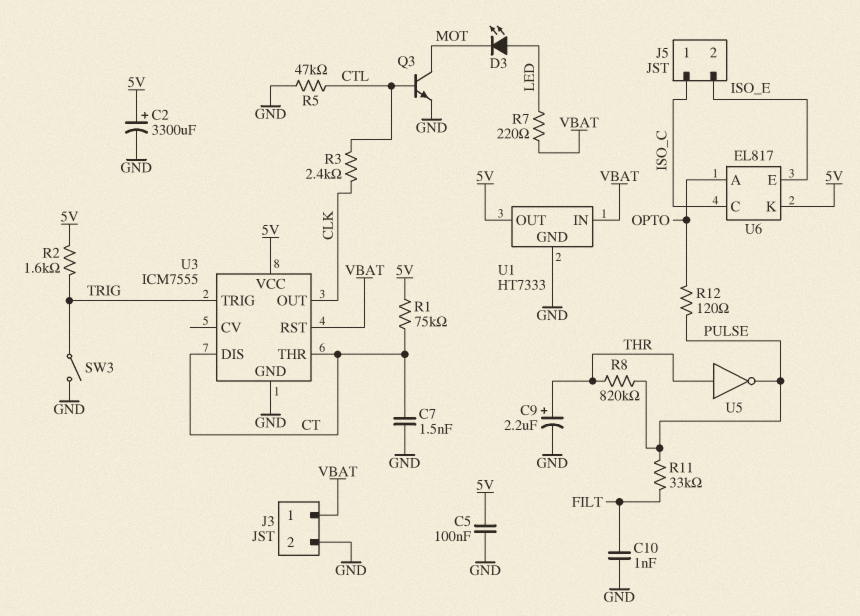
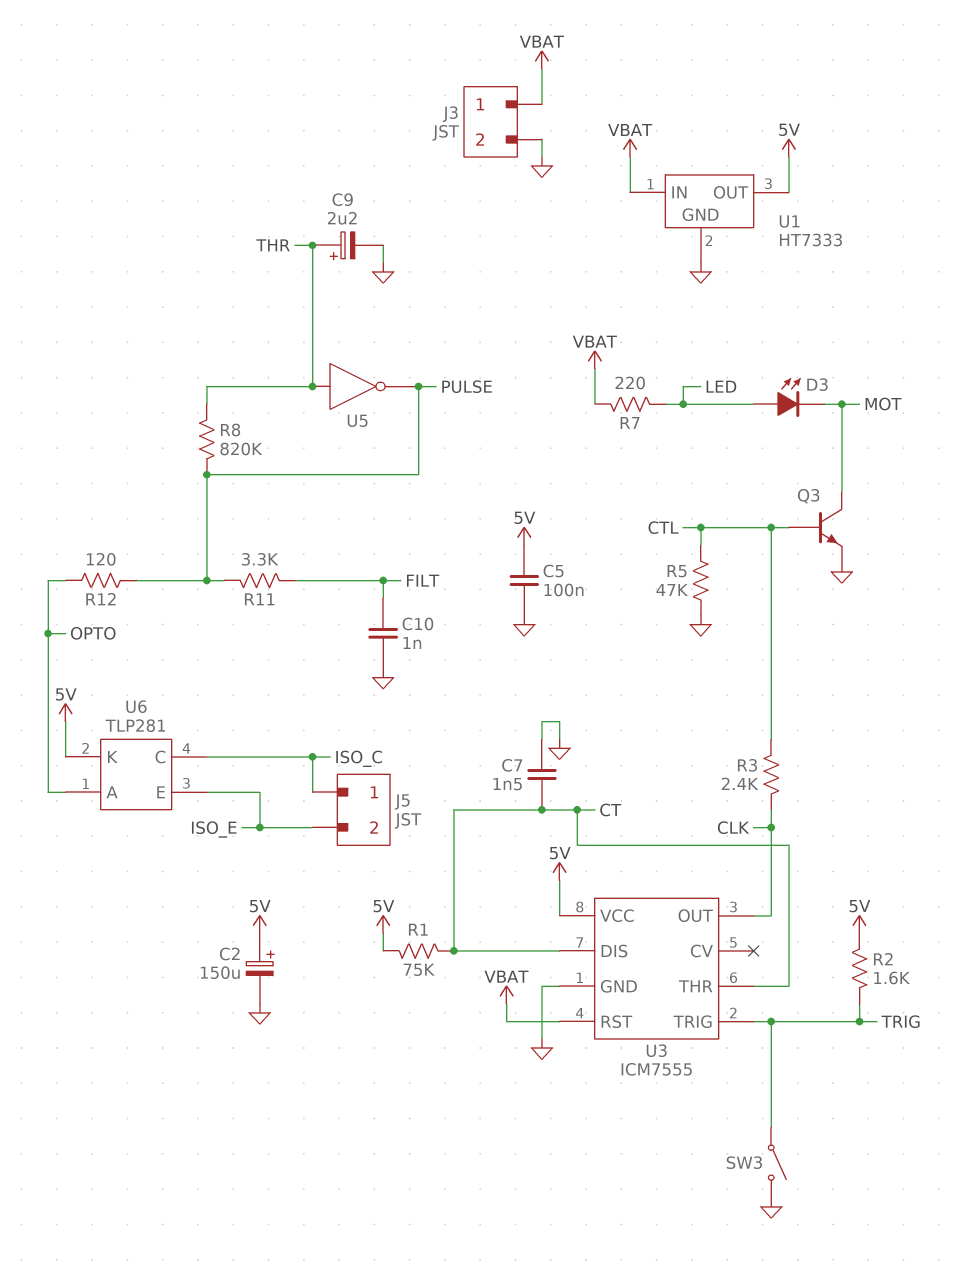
C2: 3300uF (plus 5V, minus GND) -> 150uF (plus 5V, minus GND)
R11: 33k (FILT, PULSE) -> 3.3k (FILT, PULSE)
U6: EL817 -> TLP281

